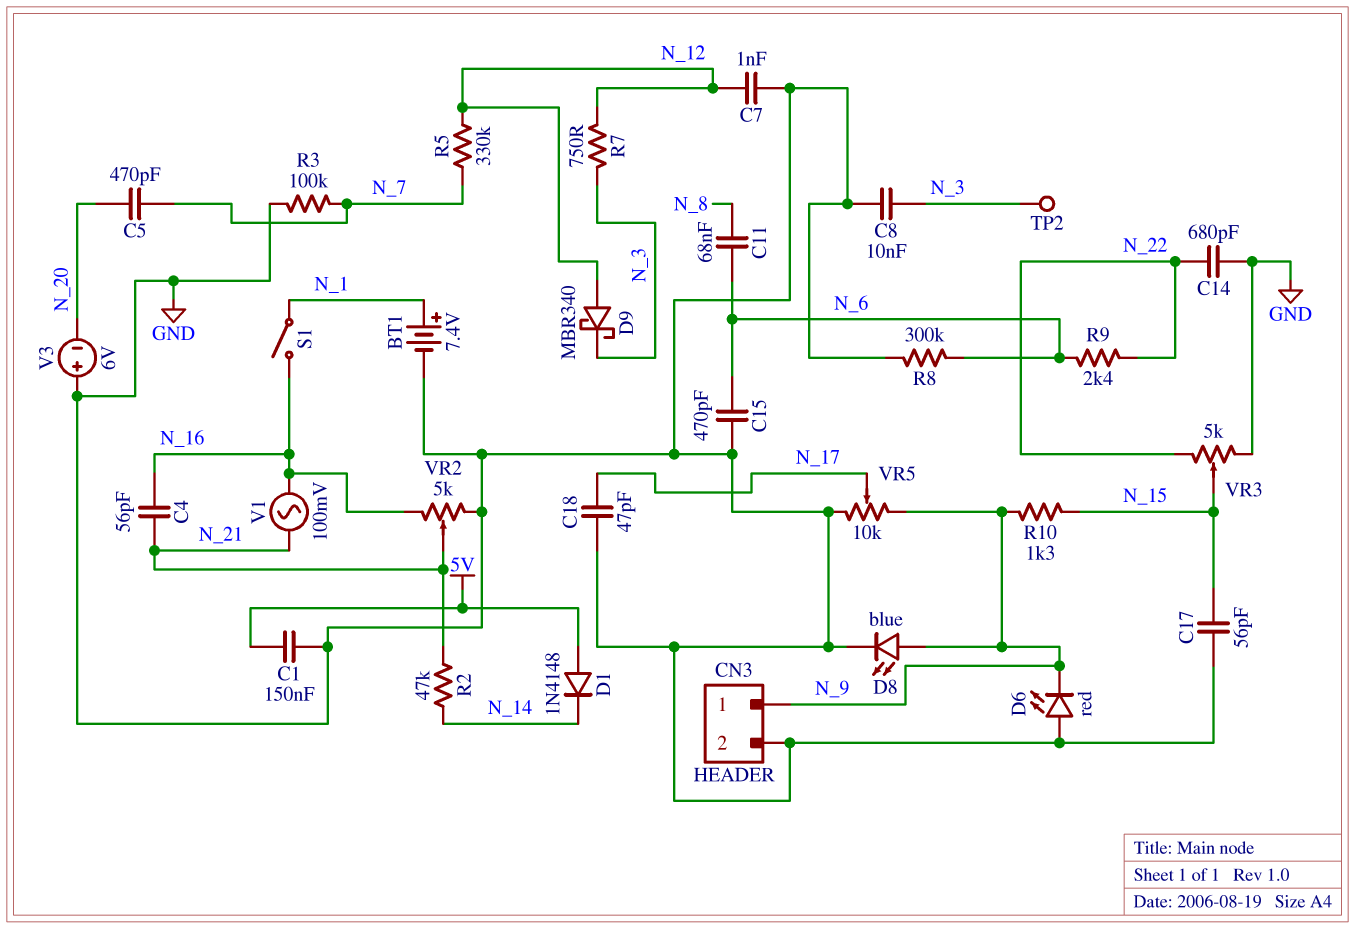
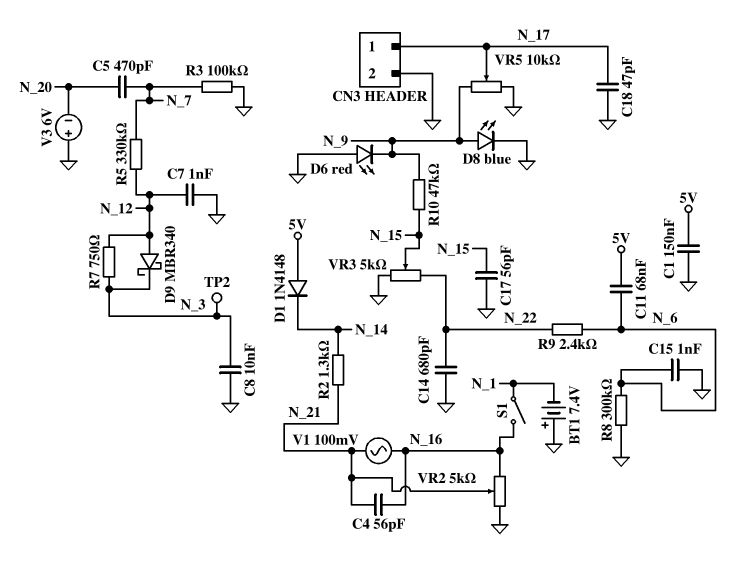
BT1: 7.4V (plus N_1, minus GND) -> 7.4V (plus GND, minus N_1)
C11: 68nF (N_6, N_8) -> 68nF (5V, N_6)
C15: 470pF (GND, N_6) -> 1nF (GND, N_6)
CN3 pin 1: N_9 -> N_17
R2: 47k (N_14, N_21) -> 1.3k (N_14, N_21)
R10: 1.3k (N_9, N_15) -> 47k (N_9, N_15)

